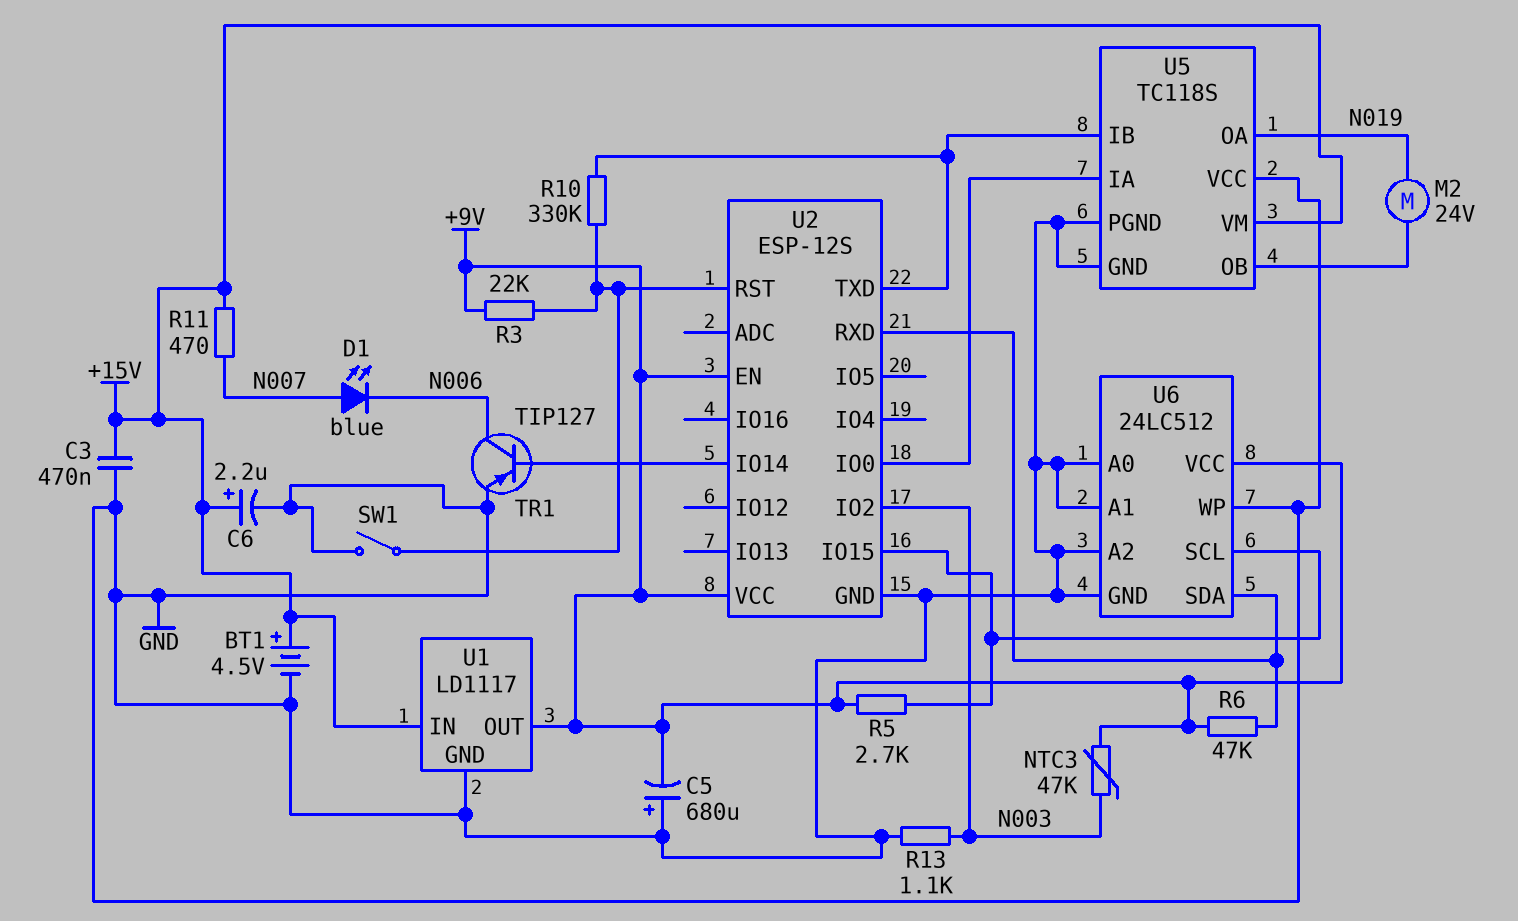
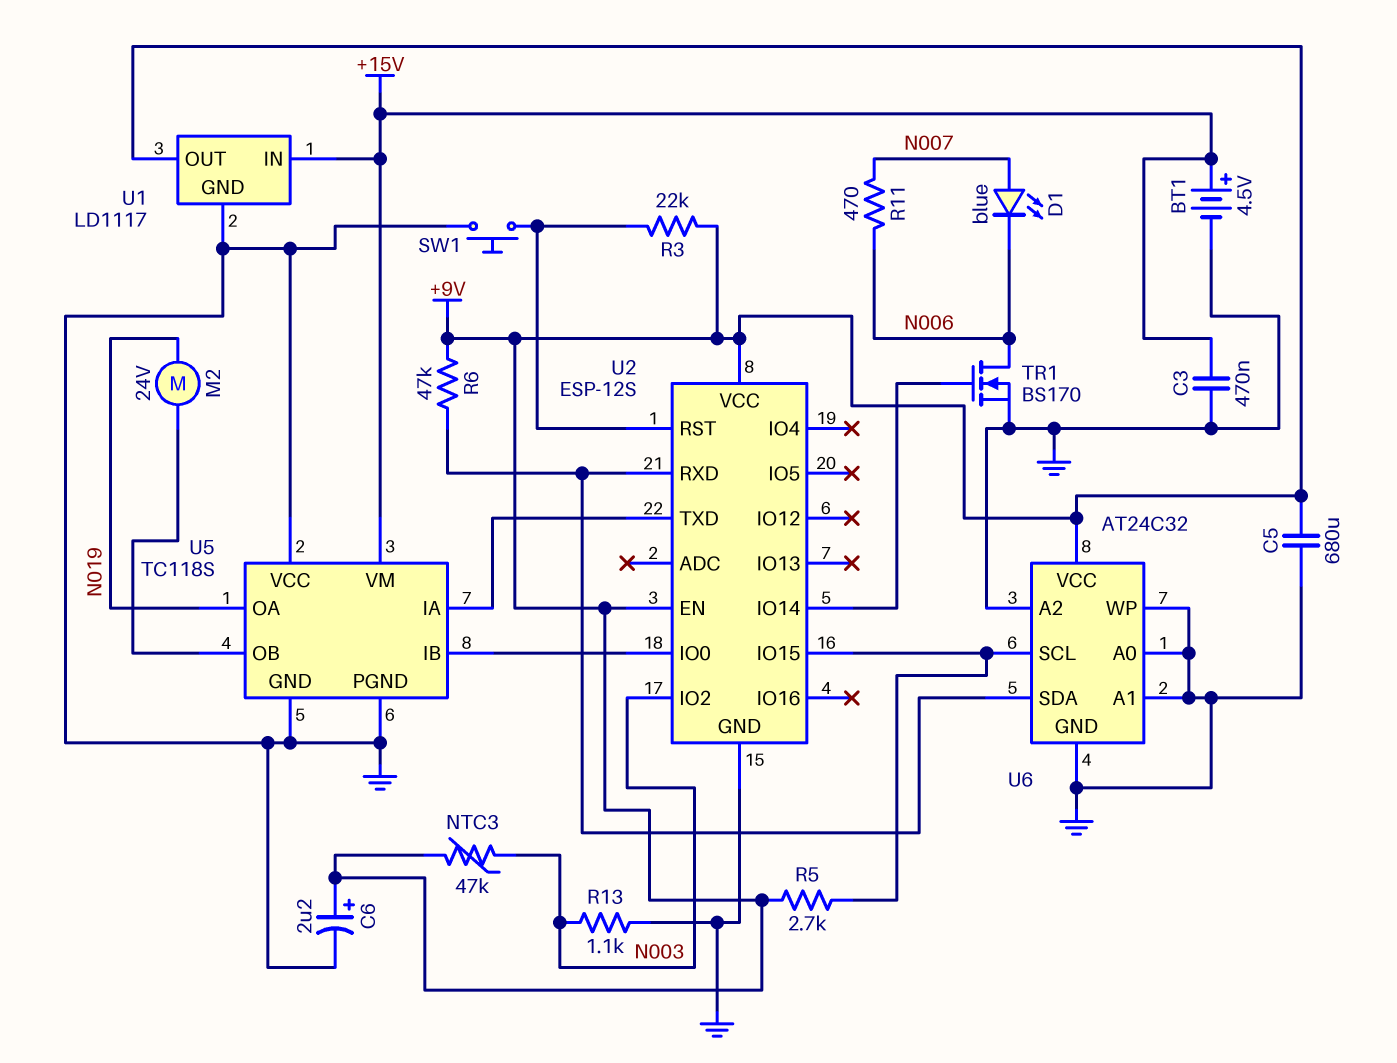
C5: 680uF (plus GND, minus +9V) -> 680uF (+9V, GND)
C6: 2.2uF (plus +15V, minus GND) -> 2.2uF (plus +9V, minus GND)
R10: 330k (U2/RST, U2/TXD) -> none
R11: 470 (+15V, N007) -> 470 (N006, N007)
SW1: switch (GND, U2/RST) -> button (GND, U2/RST)
TR1: PNP TIP127 (B U2/IO14, C N006, E GND) -> NMOS BS170 (G U2/IO14, D N006, S GND)
U5 pin IA: U2/IO0 -> U2/TXD
U5 pin IB: U2/TXD -> U2/IO0
U6: 24LC512 -> AT24C32

